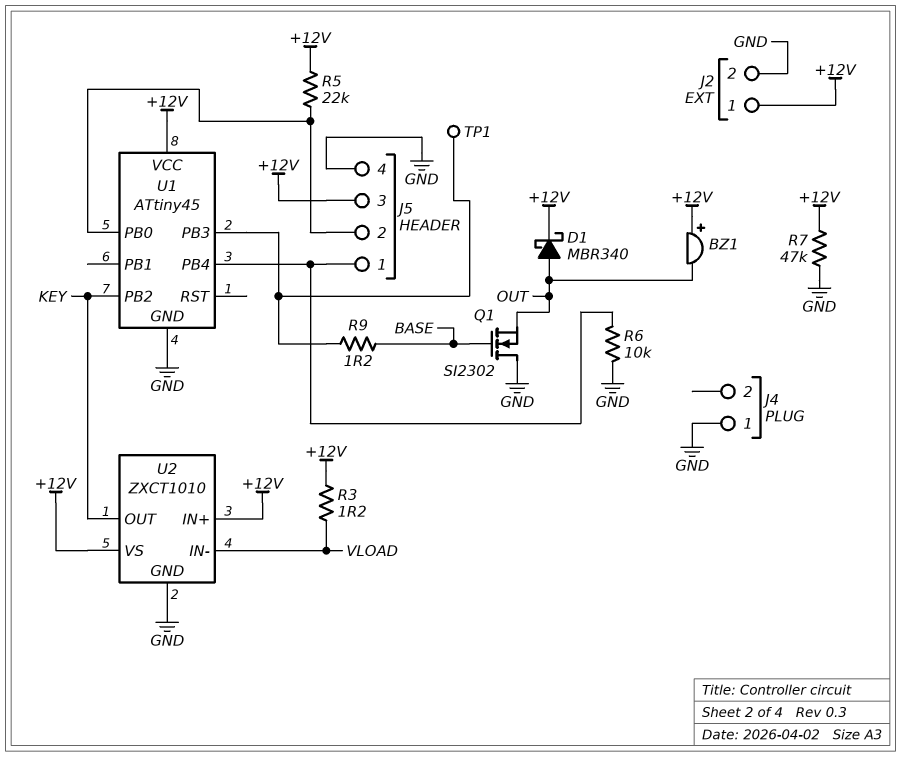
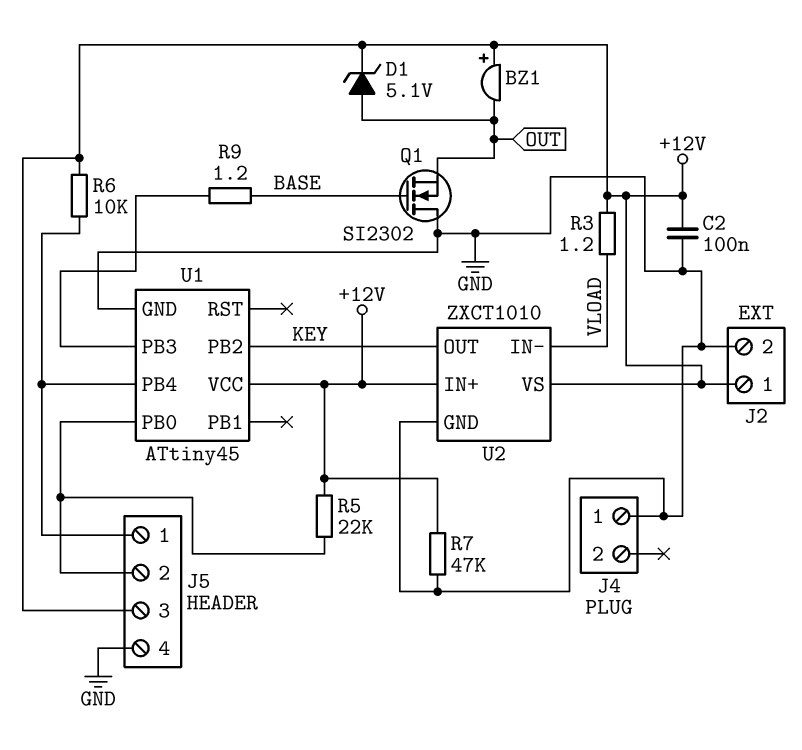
C2: none -> 100nF (+12V, GND)
D1: schottky MBR340 (A OUT, K +12V) -> zener 5.1V (A OUT, K +12V)
R6: 10k (GND, J5/1) -> 10k (+12V, J5/1)
TP1: test point (U1/PB3) -> none

